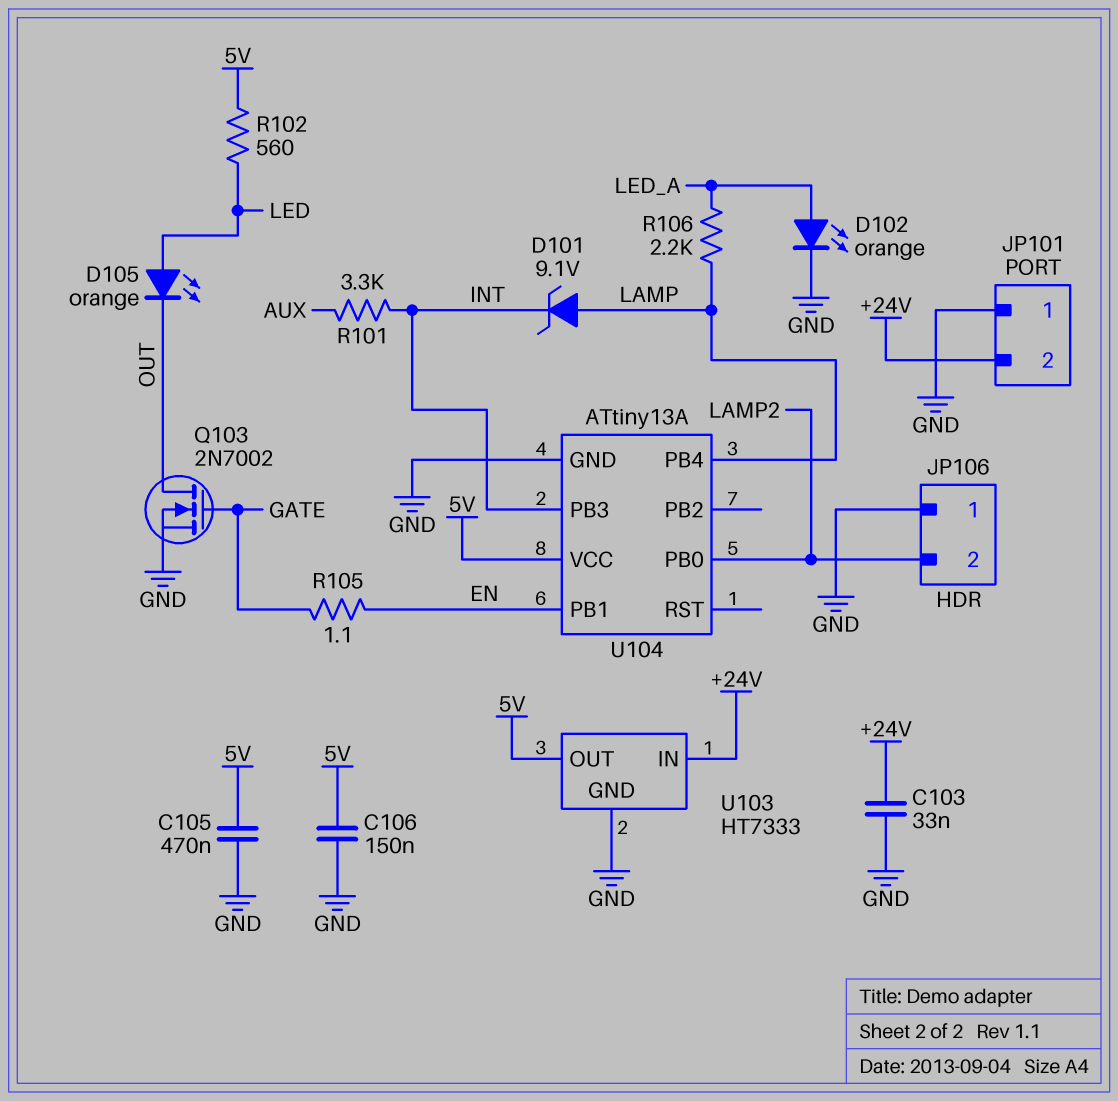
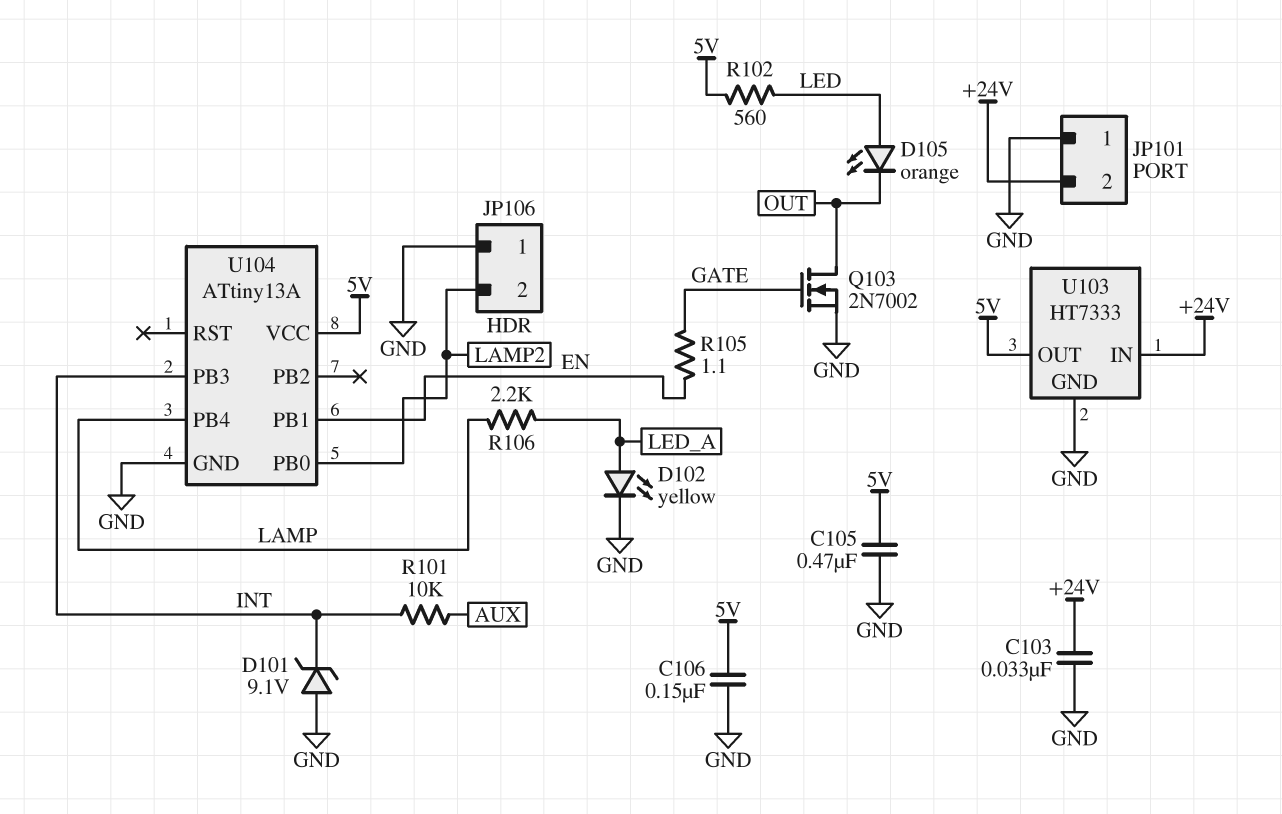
D101: zener 9.1V (A LAMP, K INT) -> zener 9.1V (A GND, K INT)
D102: LED orange (A LED_A, K GND) -> LED yellow (A LED_A, K GND)
R101: 3.3k (AUX, INT) -> 10k (AUX, INT)

